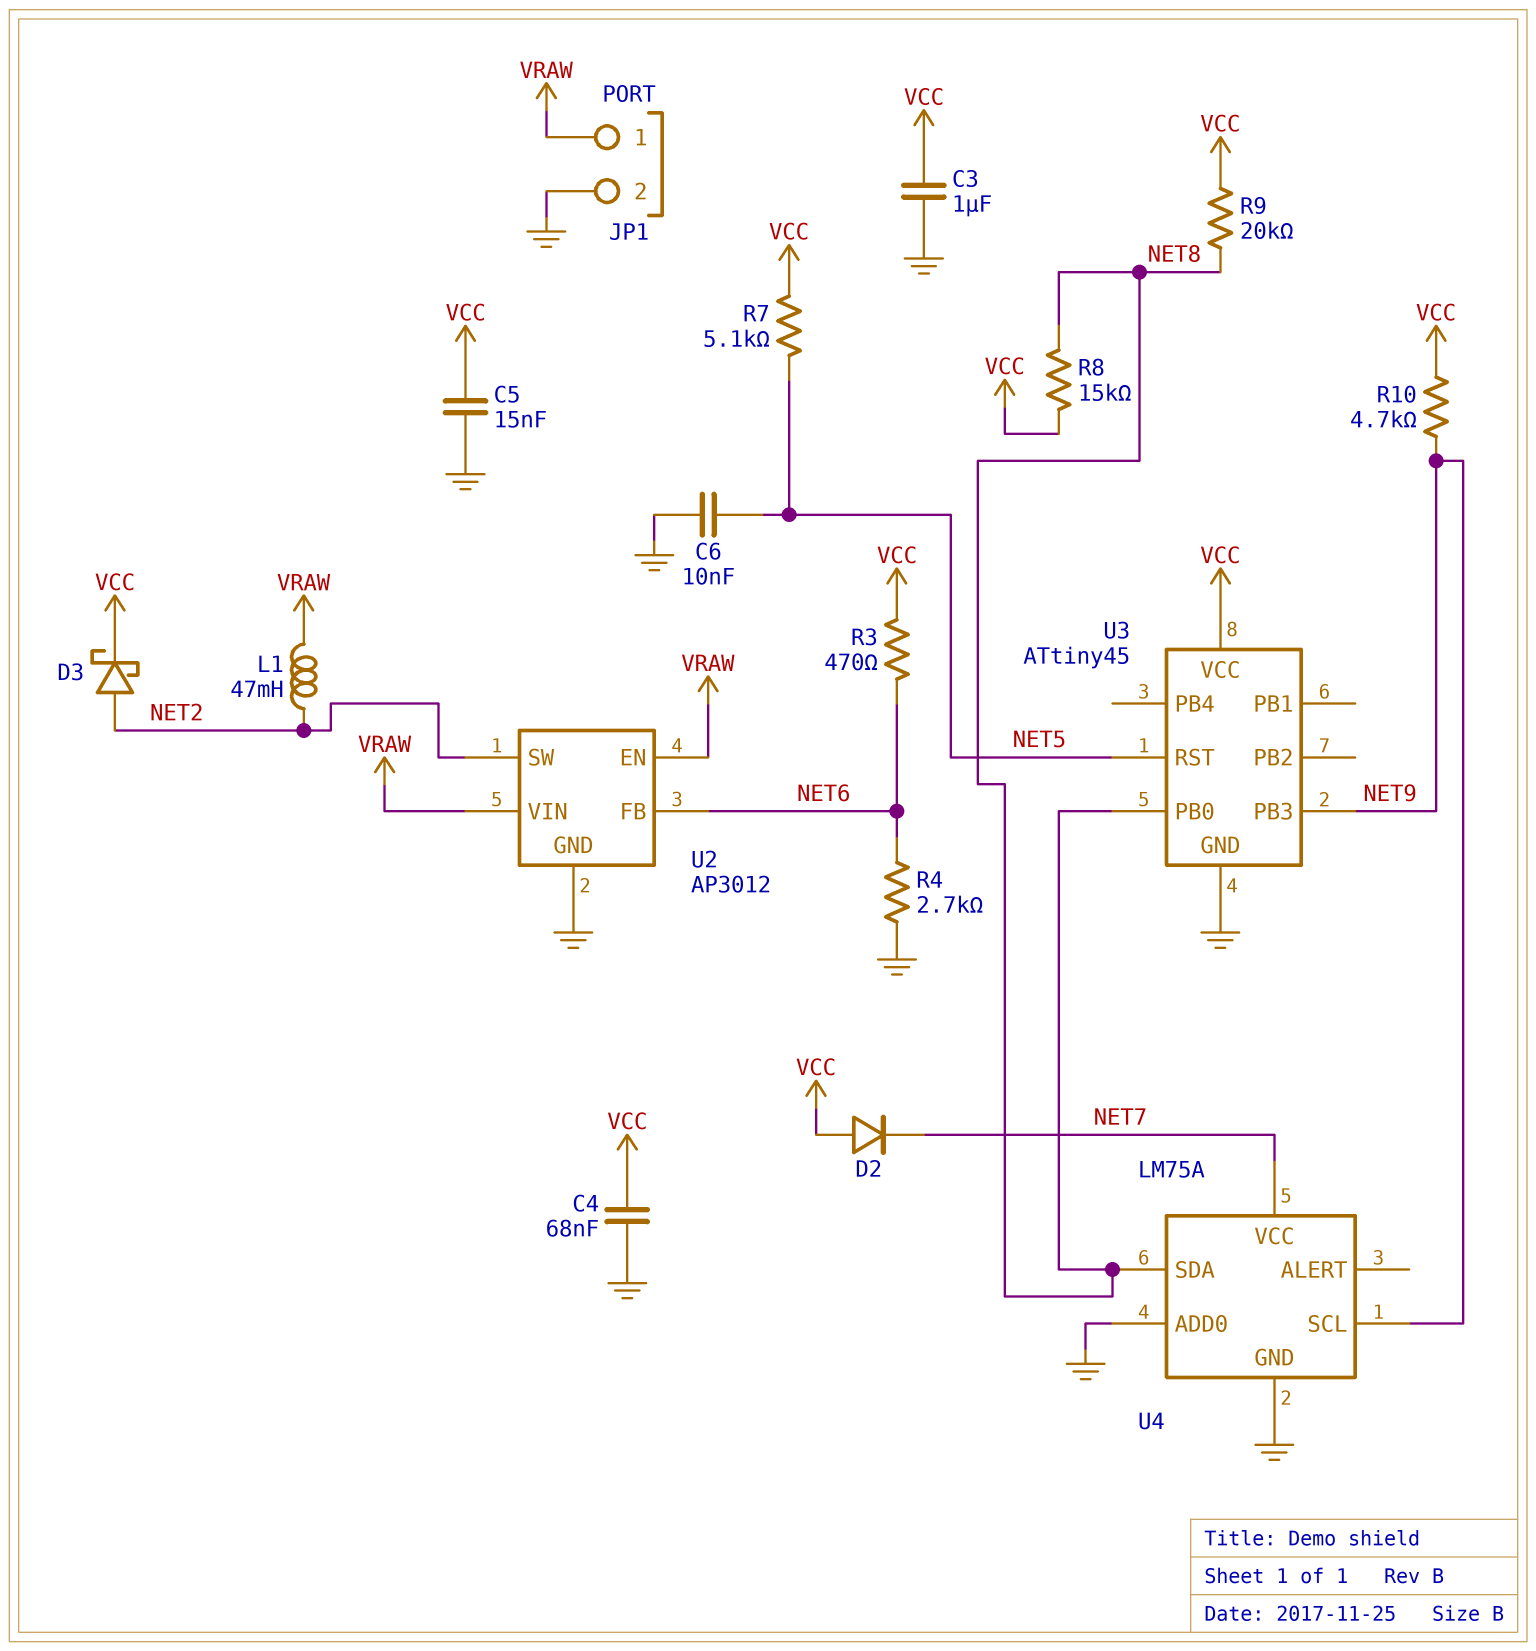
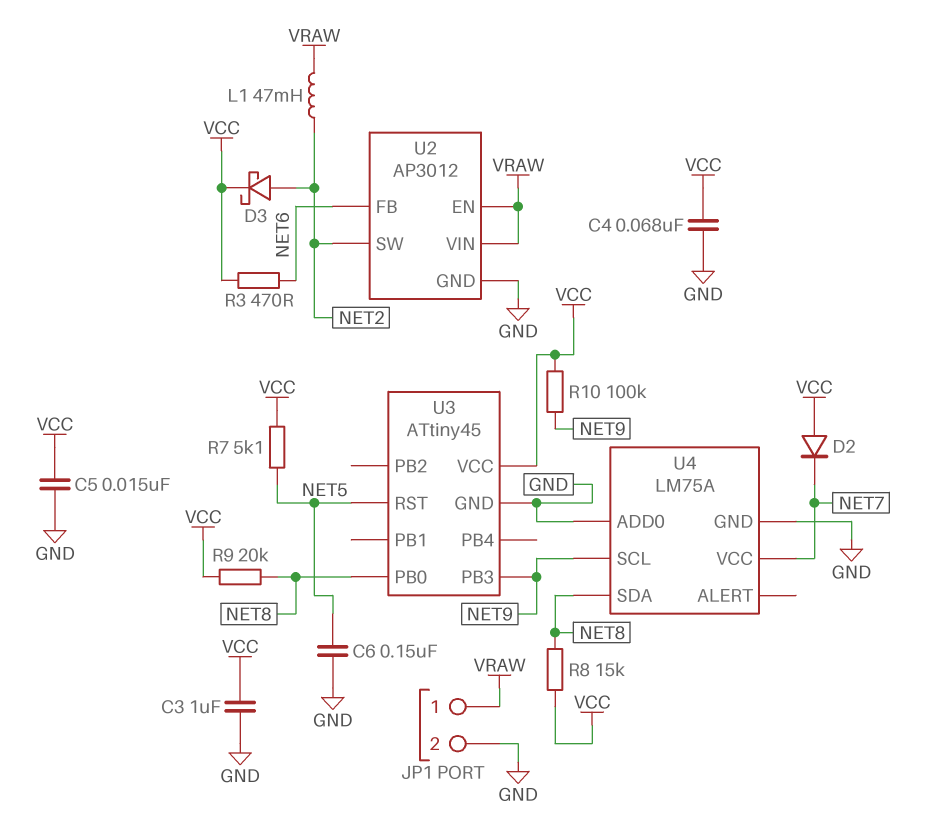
C6: 10nF (GND, NET5) -> 150nF (GND, NET5)
R4: 2.7k (GND, NET6) -> none
R10: 4.7k (NET9, VCC) -> 100k (NET9, VCC)

